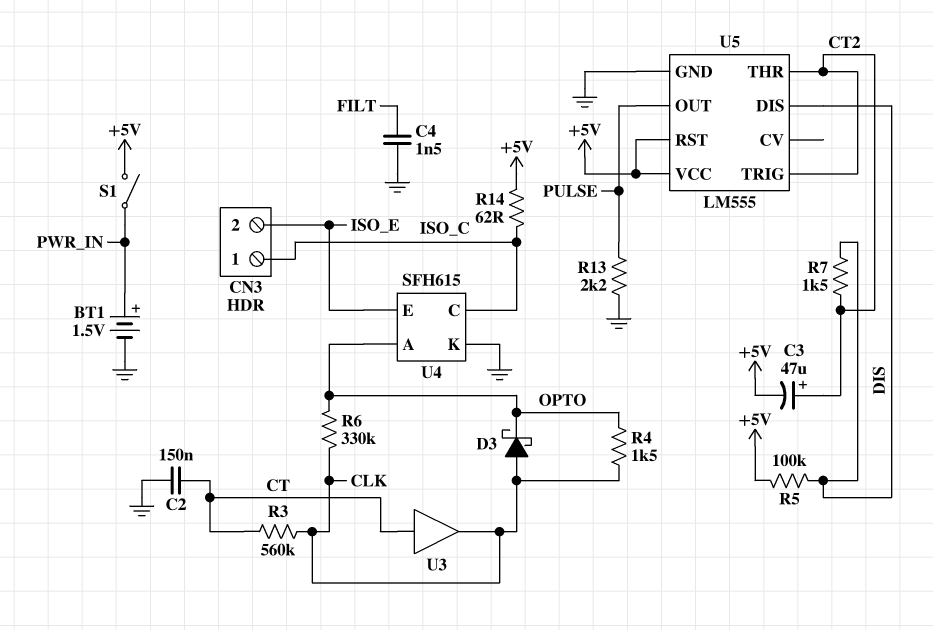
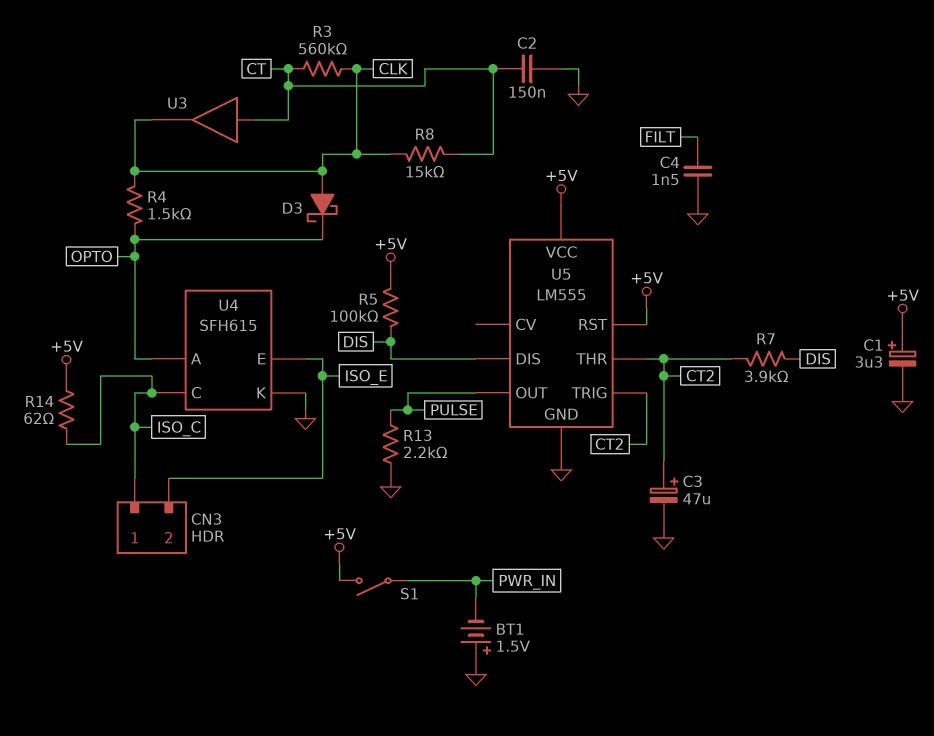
BT1: 1.5V (plus PWR_IN, minus GND) -> 1.5V (plus GND, minus PWR_IN)
C1: none -> 3.3uF (plus +5V, minus GND)
C3: 47uF (plus CT2, minus +5V) -> 47uF (plus CT2, minus GND)
R6: 330k (CLK, OPTO) -> none
R7: 1.5k (CT2, DIS) -> 3.9k (CT2, DIS)
R8: none -> 15k (CLK, CT)

